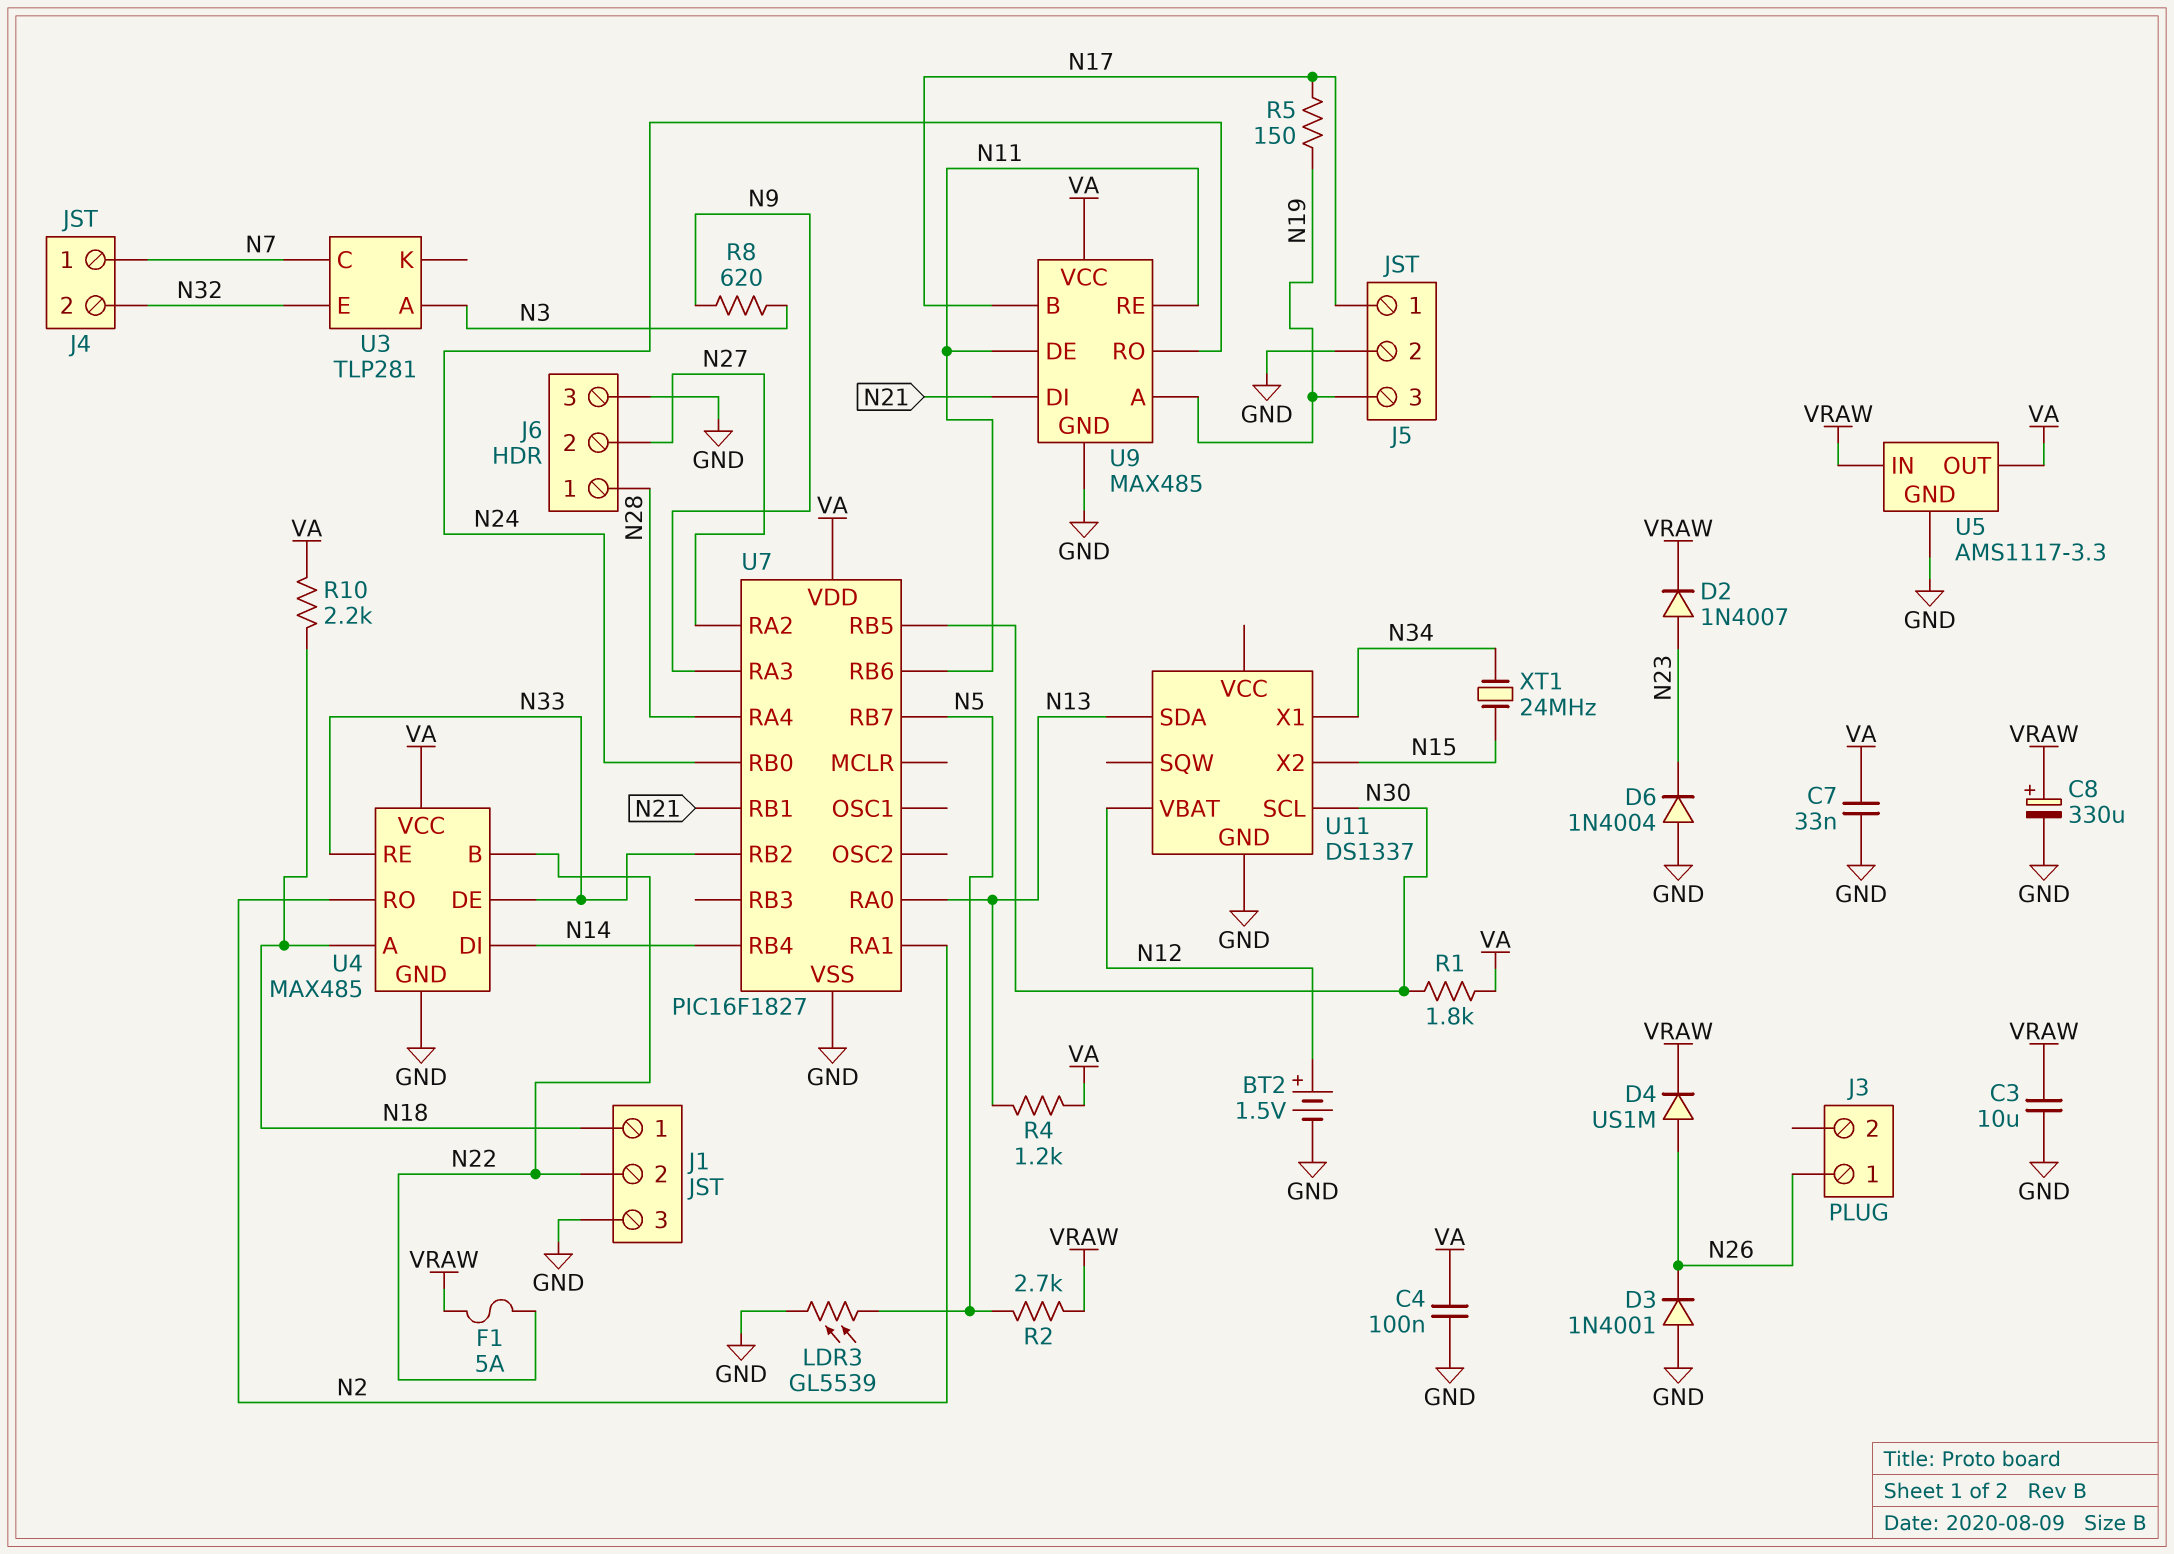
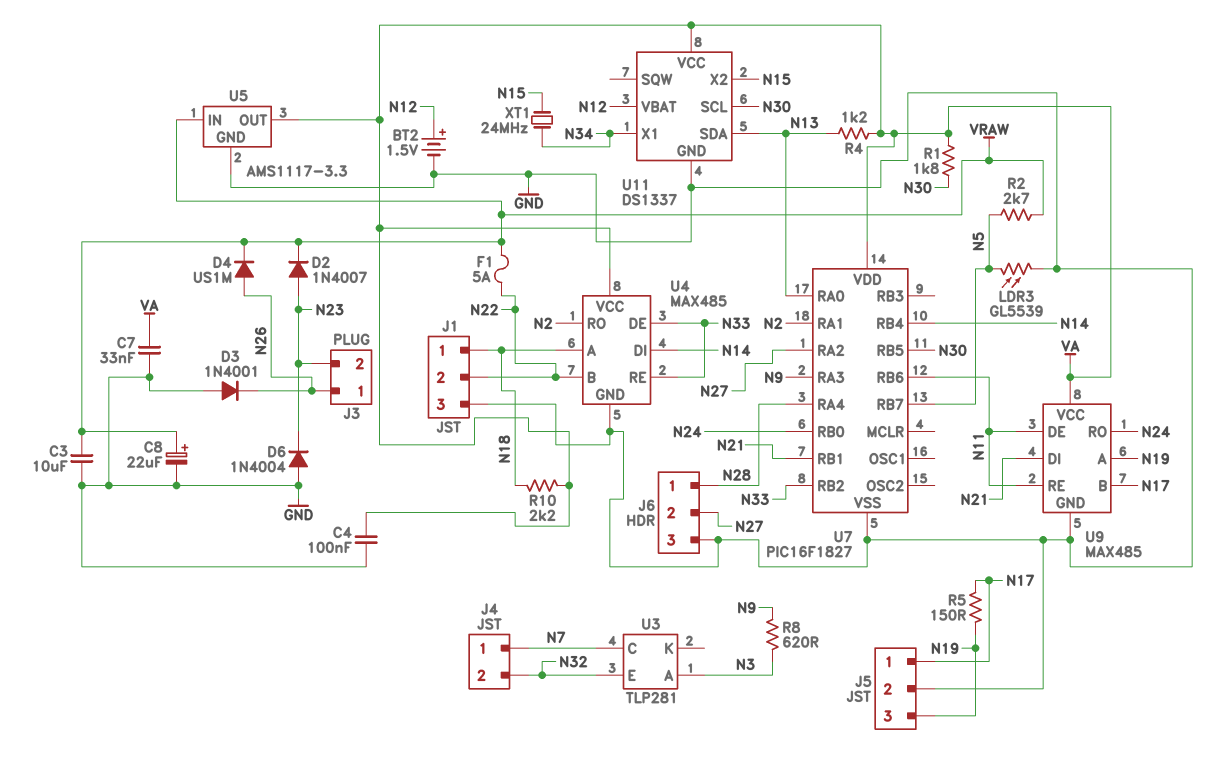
C8: 330uF (plus VRAW, minus GND) -> 22uF (plus VRAW, minus GND)
J3 pin 2: none -> N23
U11 pin VCC: none -> VA

